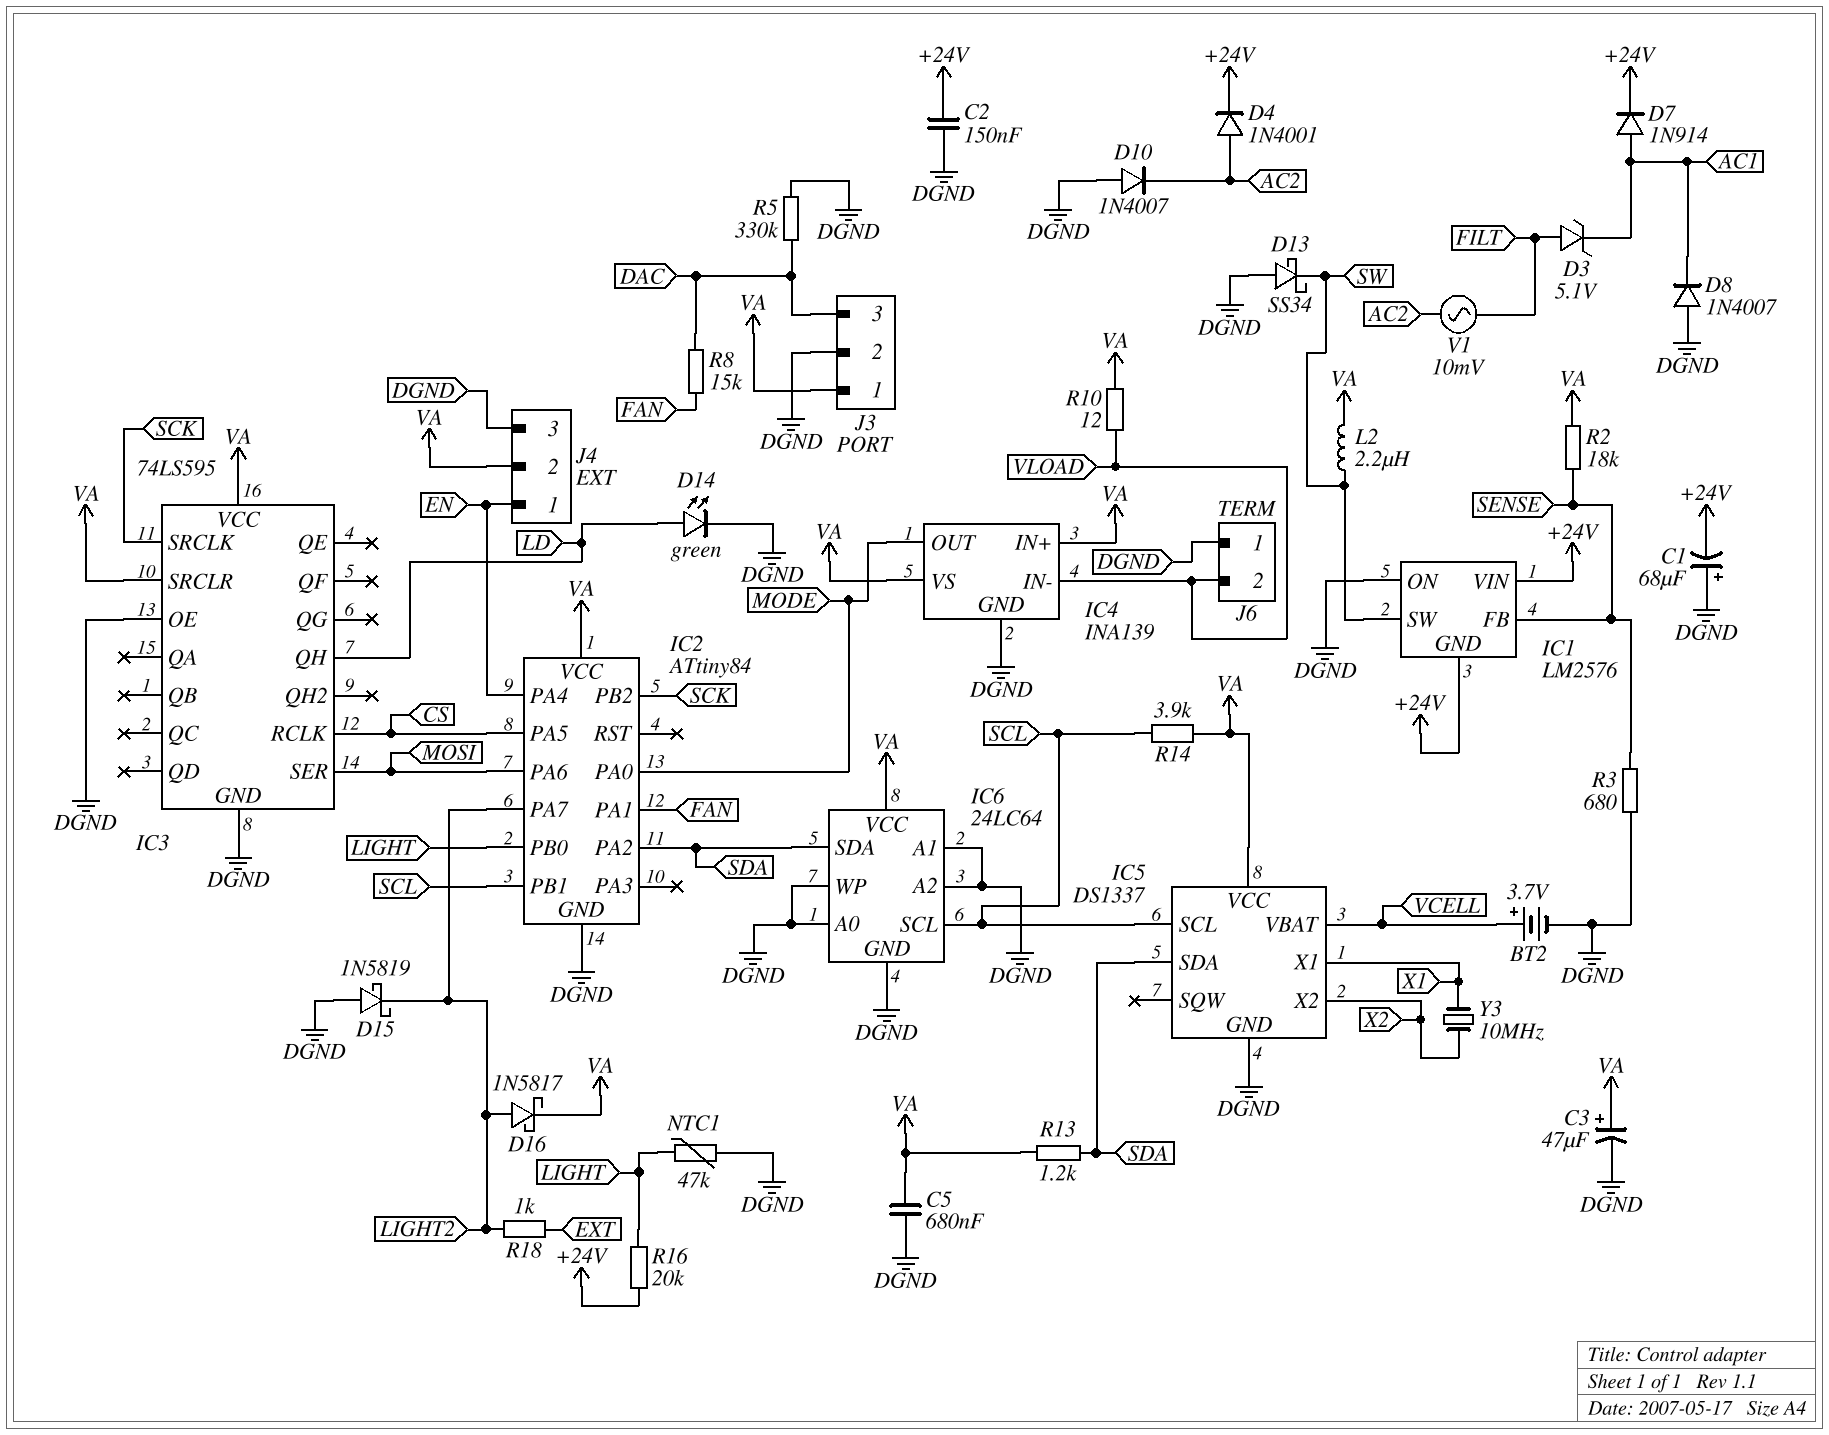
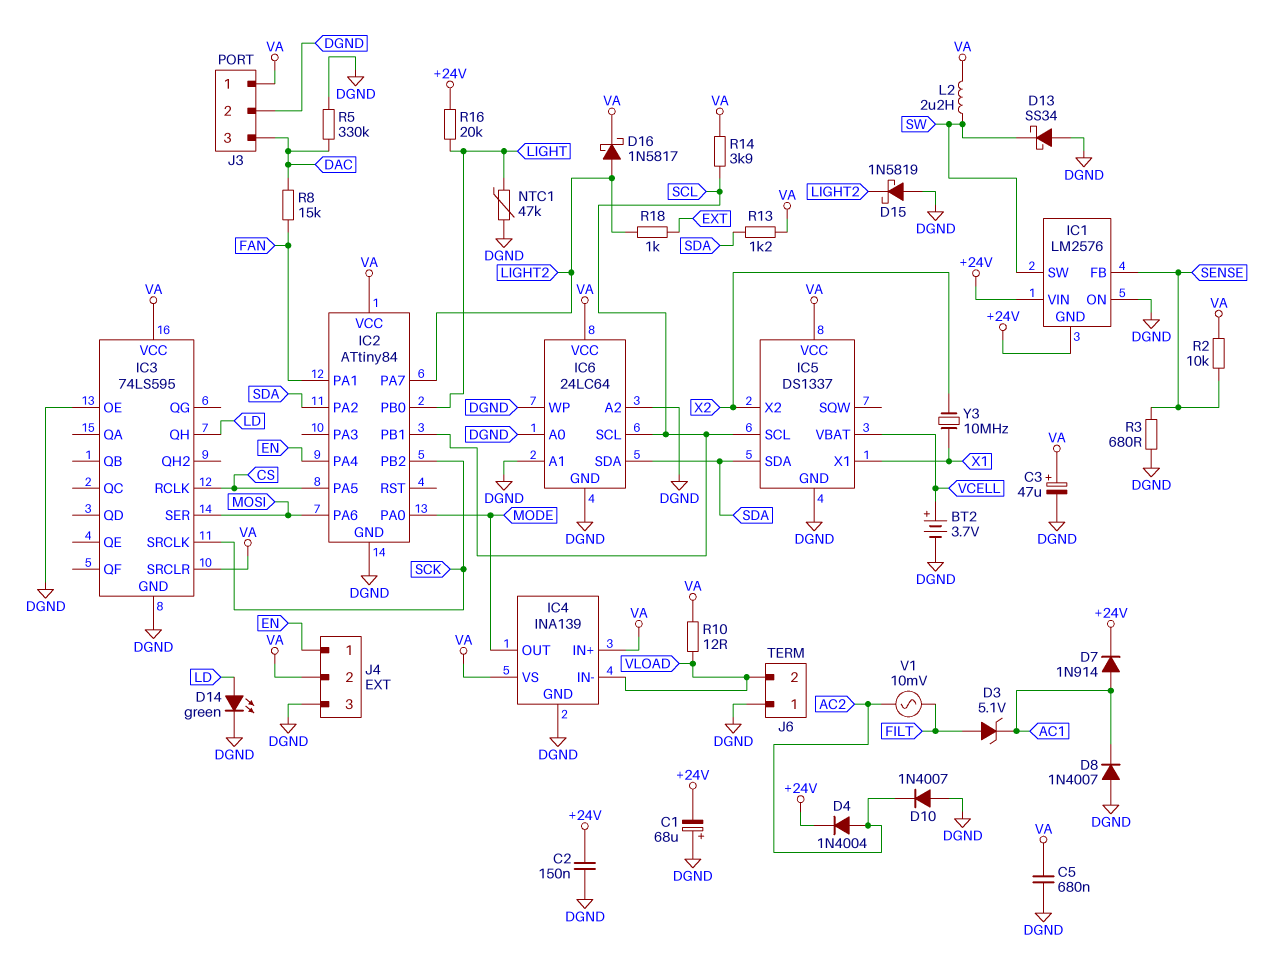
D4: diode 1N4001 (A AC2, K +24V) -> diode 1N4004 (A AC2, K +24V)
R2: 18k (SENSE, VA) -> 10k (SENSE, VA)

